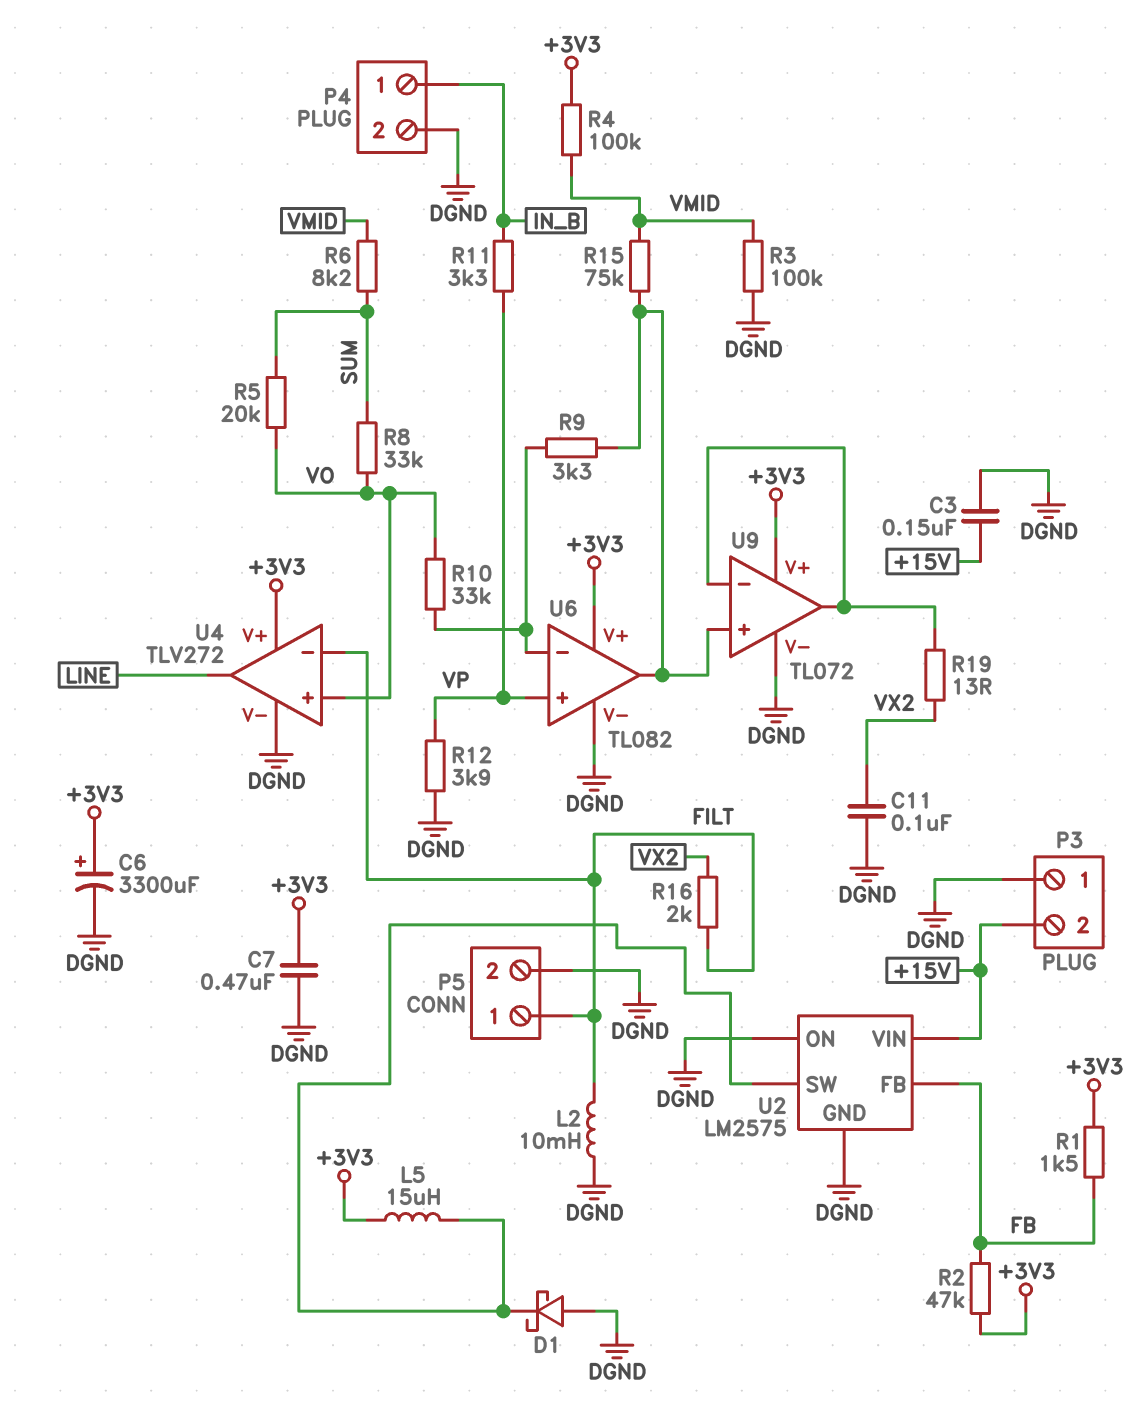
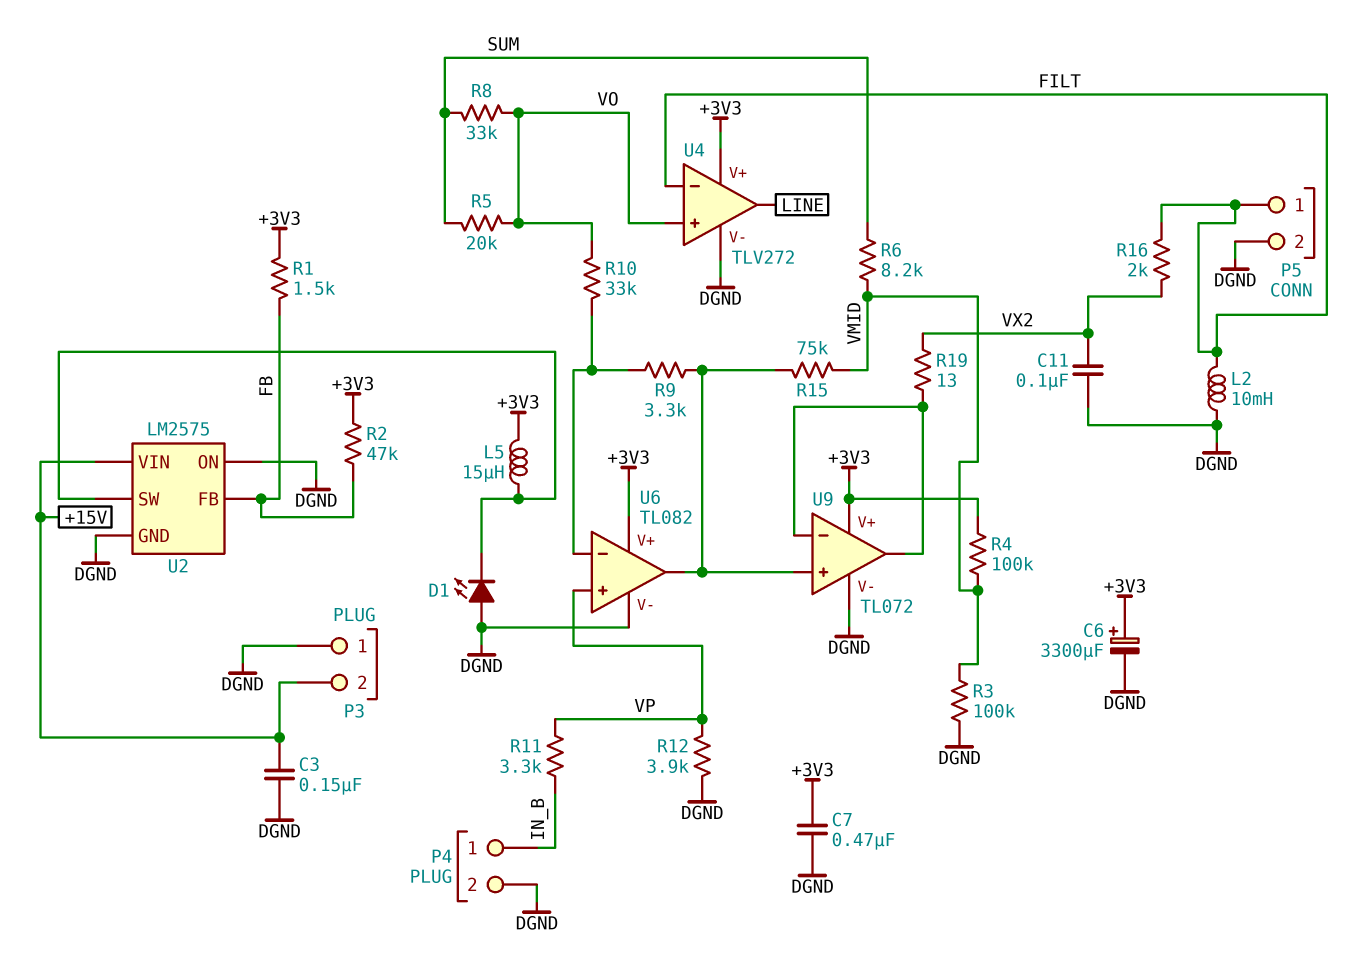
D1: schottky (A DGND, K U2/SW) -> LED (A DGND, K U2/SW)

